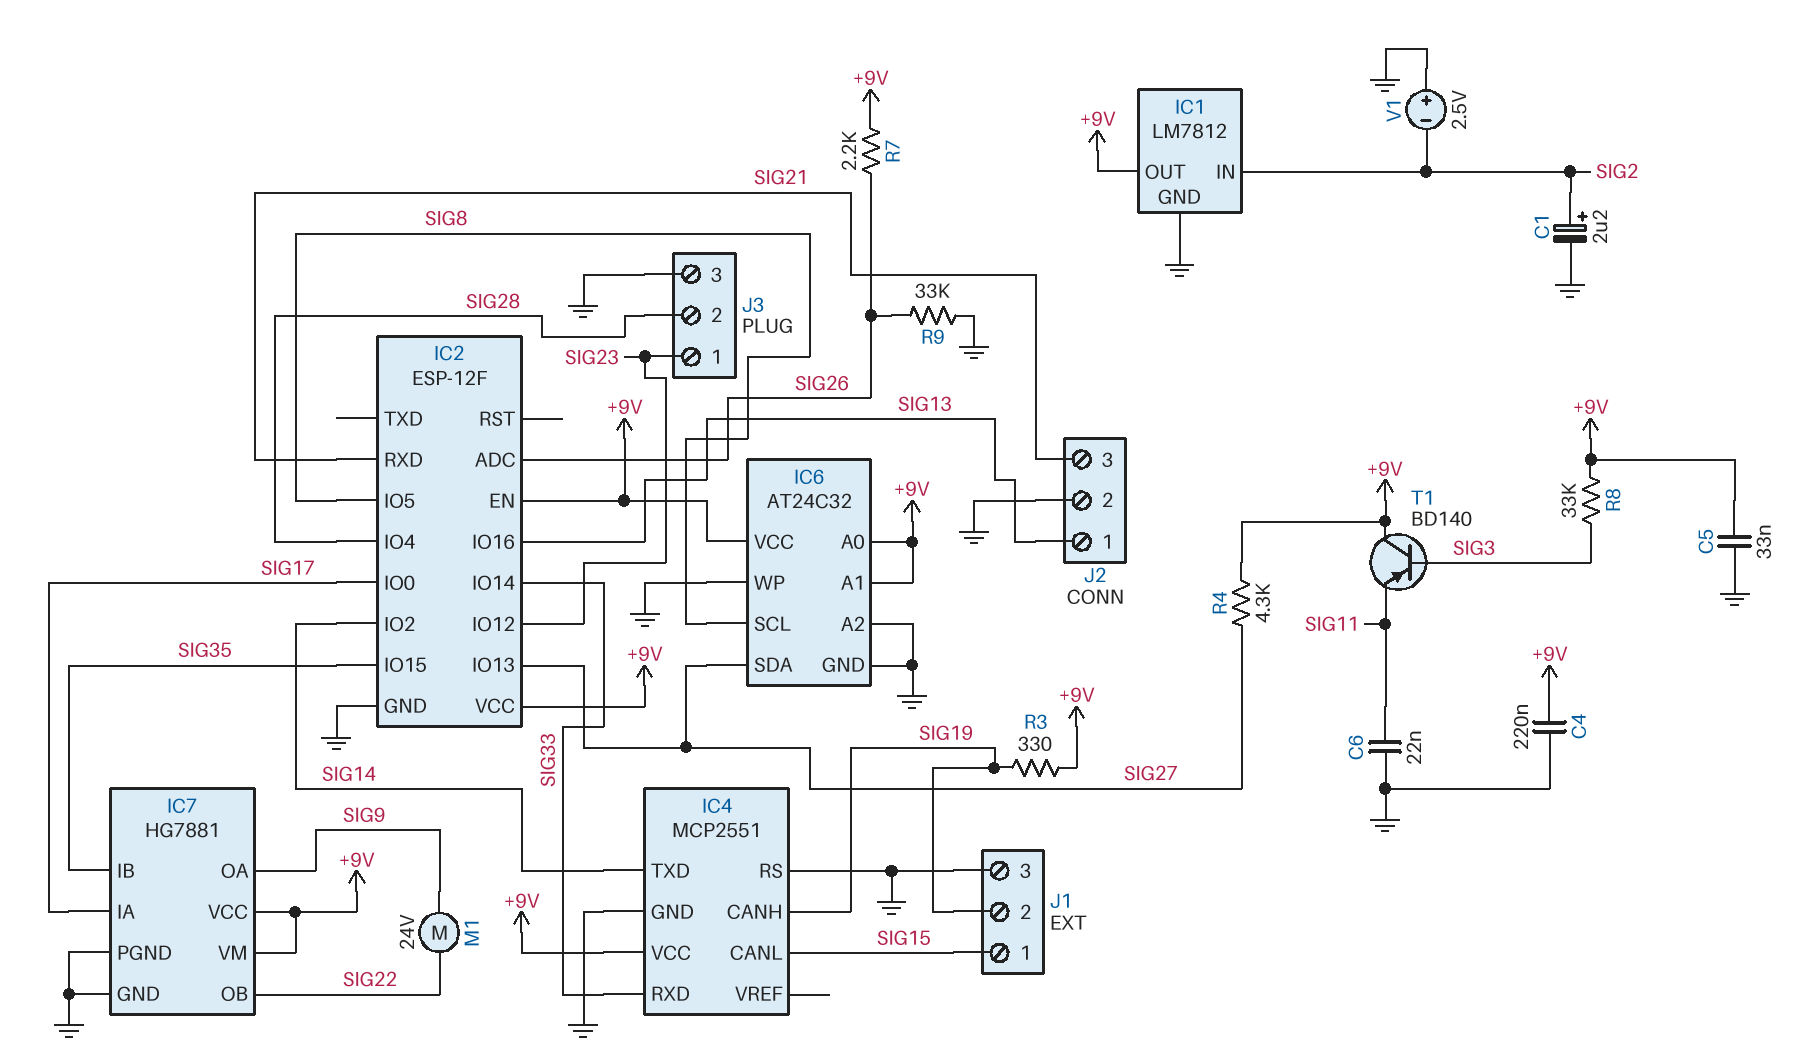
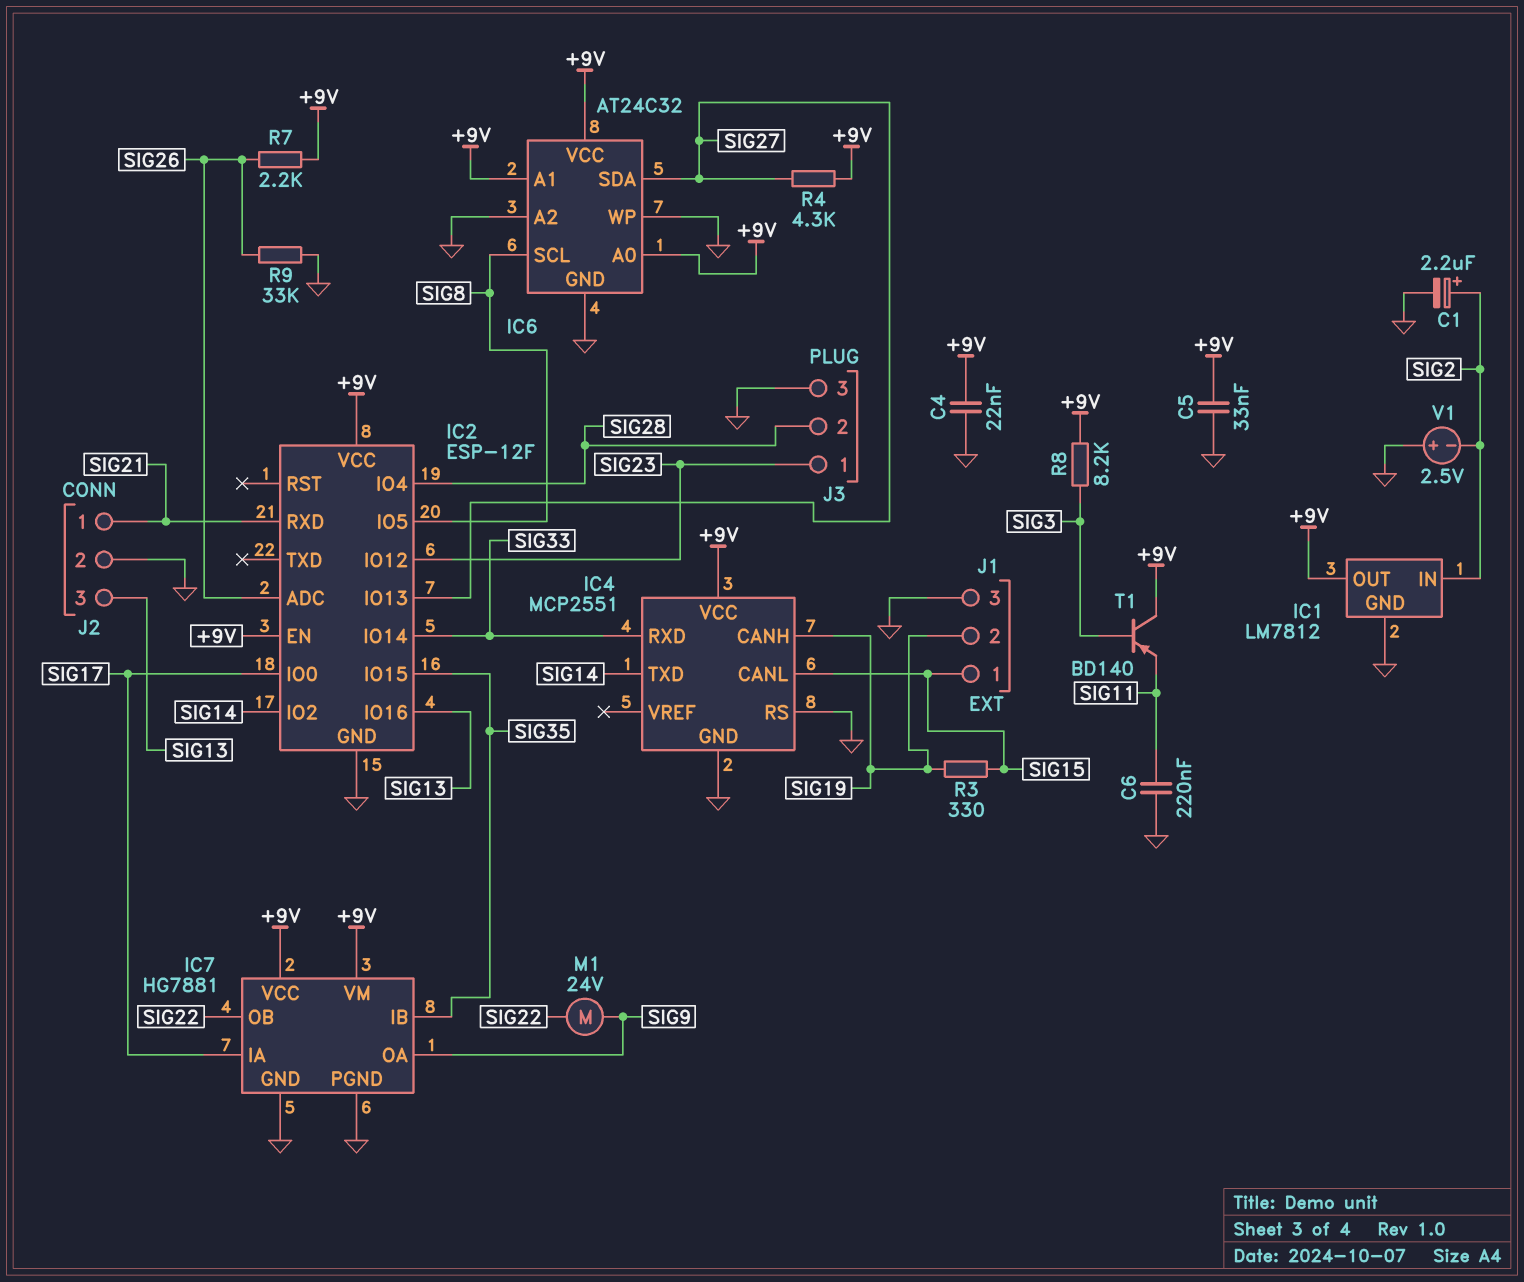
C4: 220nF (+9V, GND) -> 22nF (+9V, GND)
C6: 22nF (GND, SIG11) -> 220nF (GND, SIG11)
J2 pin 1: SIG13 -> SIG21
J2 pin 3: SIG21 -> SIG13
R3: 330 (+9V, SIG19) -> 330 (SIG15, SIG19)
R8: 33k (+9V, SIG3) -> 8.2k (+9V, SIG3)

